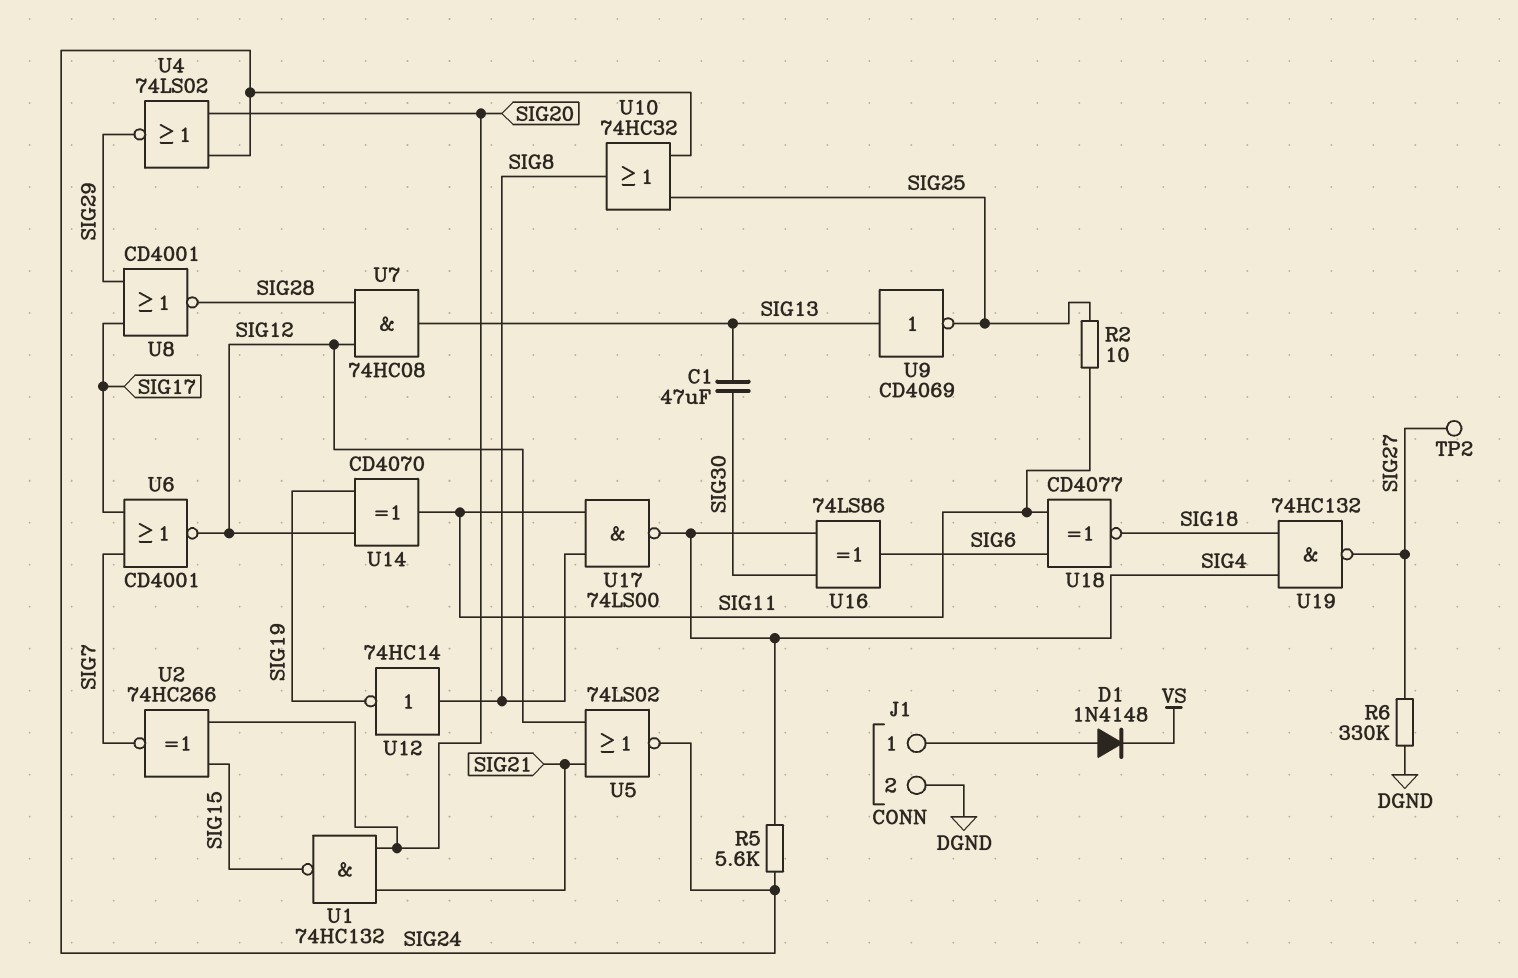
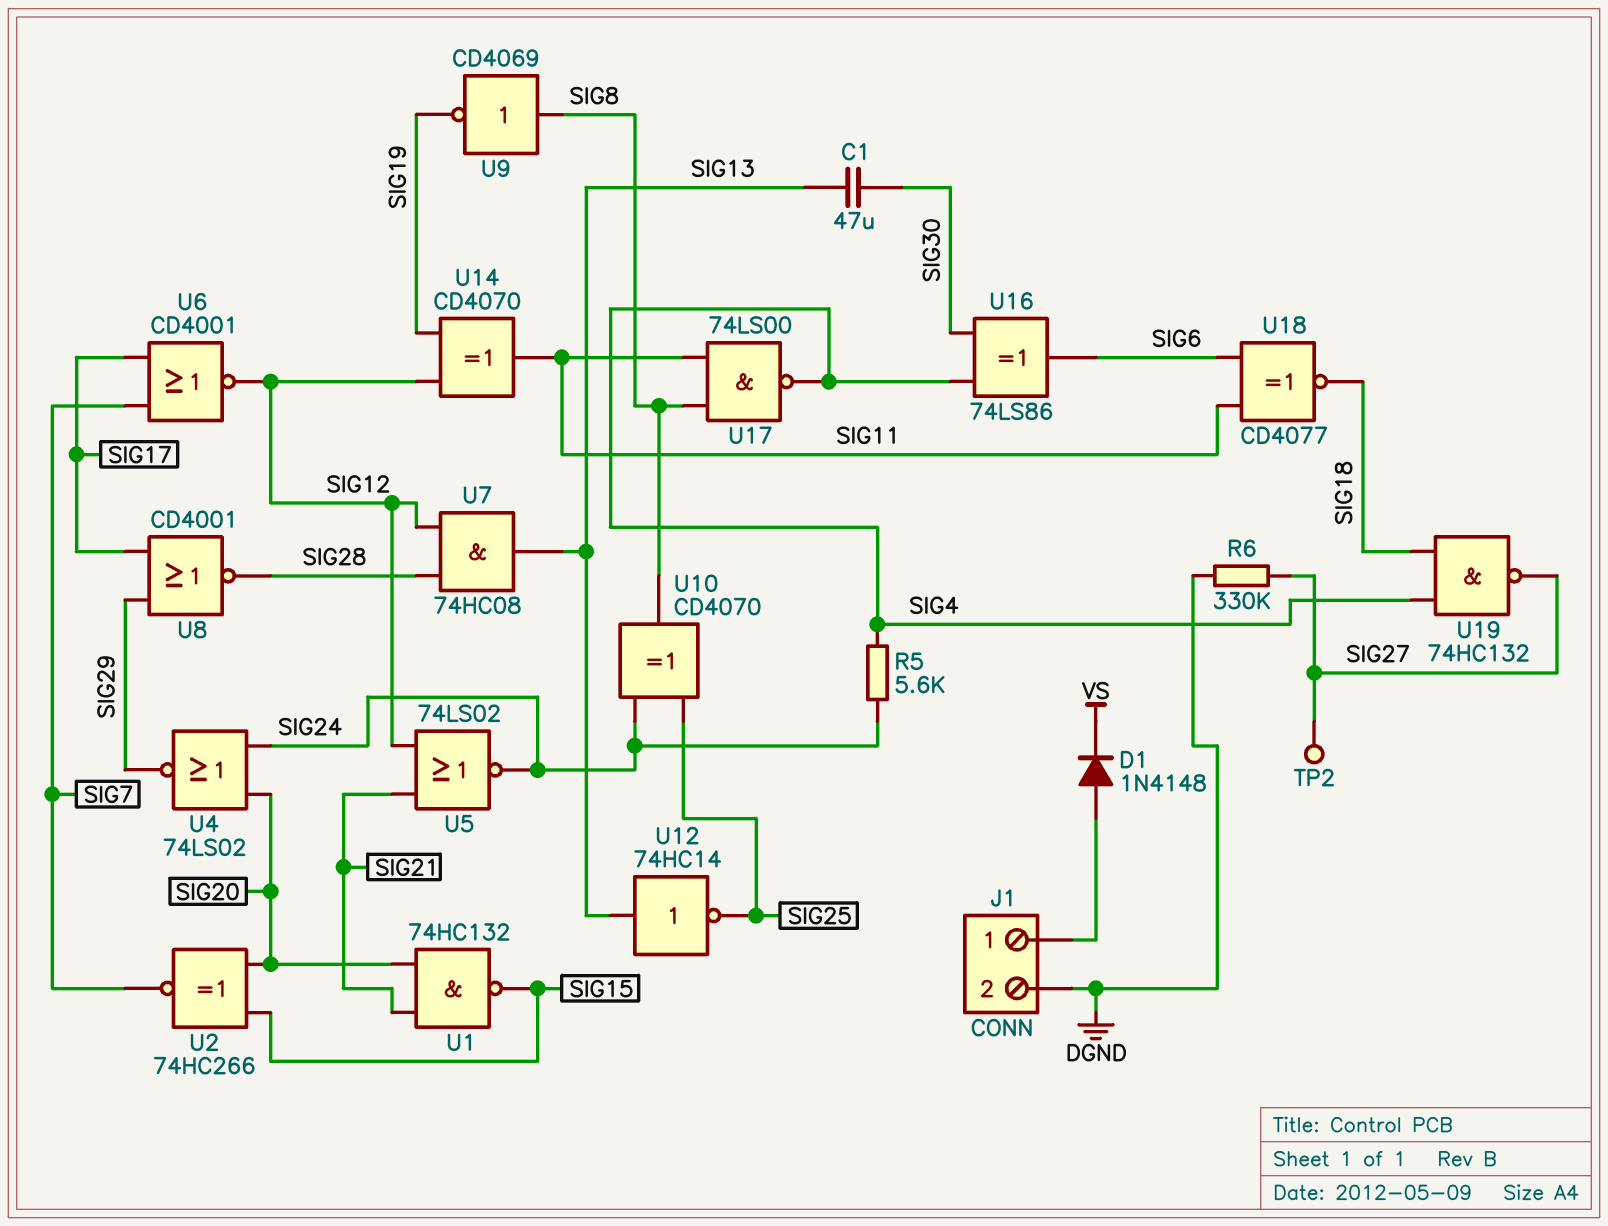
R2: 10 (SIG11, SIG25) -> none
U9: NOT CD4069 (in SIG13, out SIG25) -> NOT CD4069 (in SIG8, out SIG19)
U10: OR 74HC32 (in SIG24, in SIG25, out SIG8) -> XOR CD4070 (in SIG24, in SIG25, out SIG8)
U12: NOT 74HC14 (in SIG8, out SIG19) -> NOT 74HC14 (in SIG13, out SIG25)

